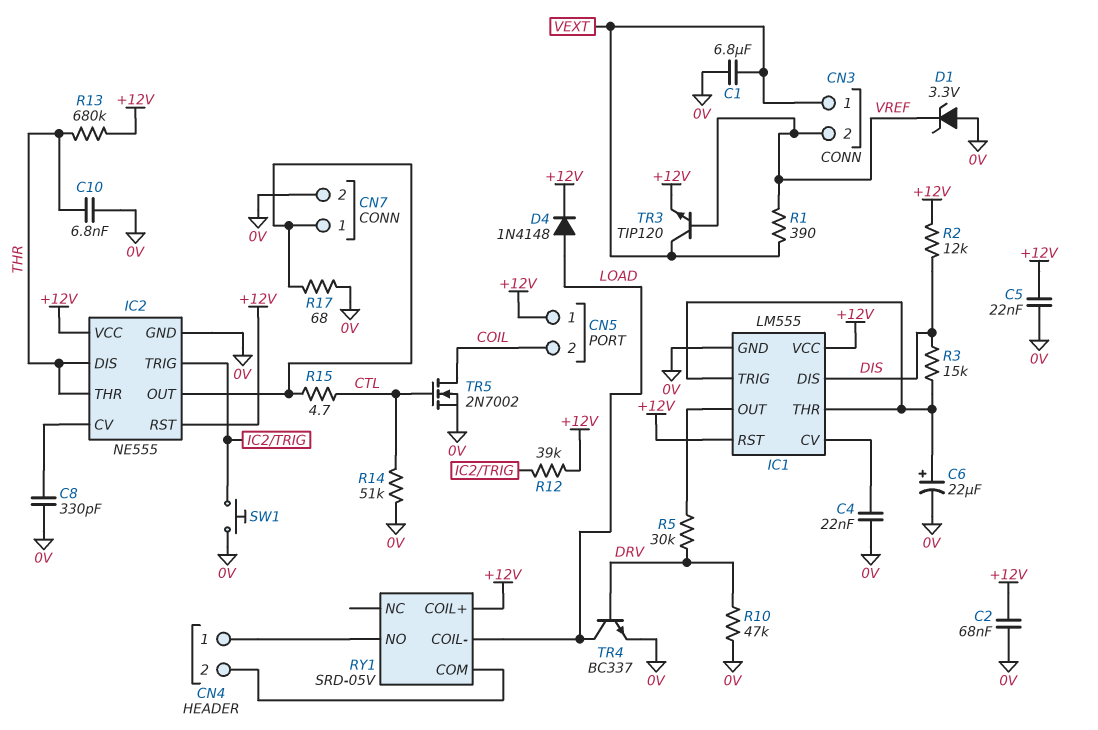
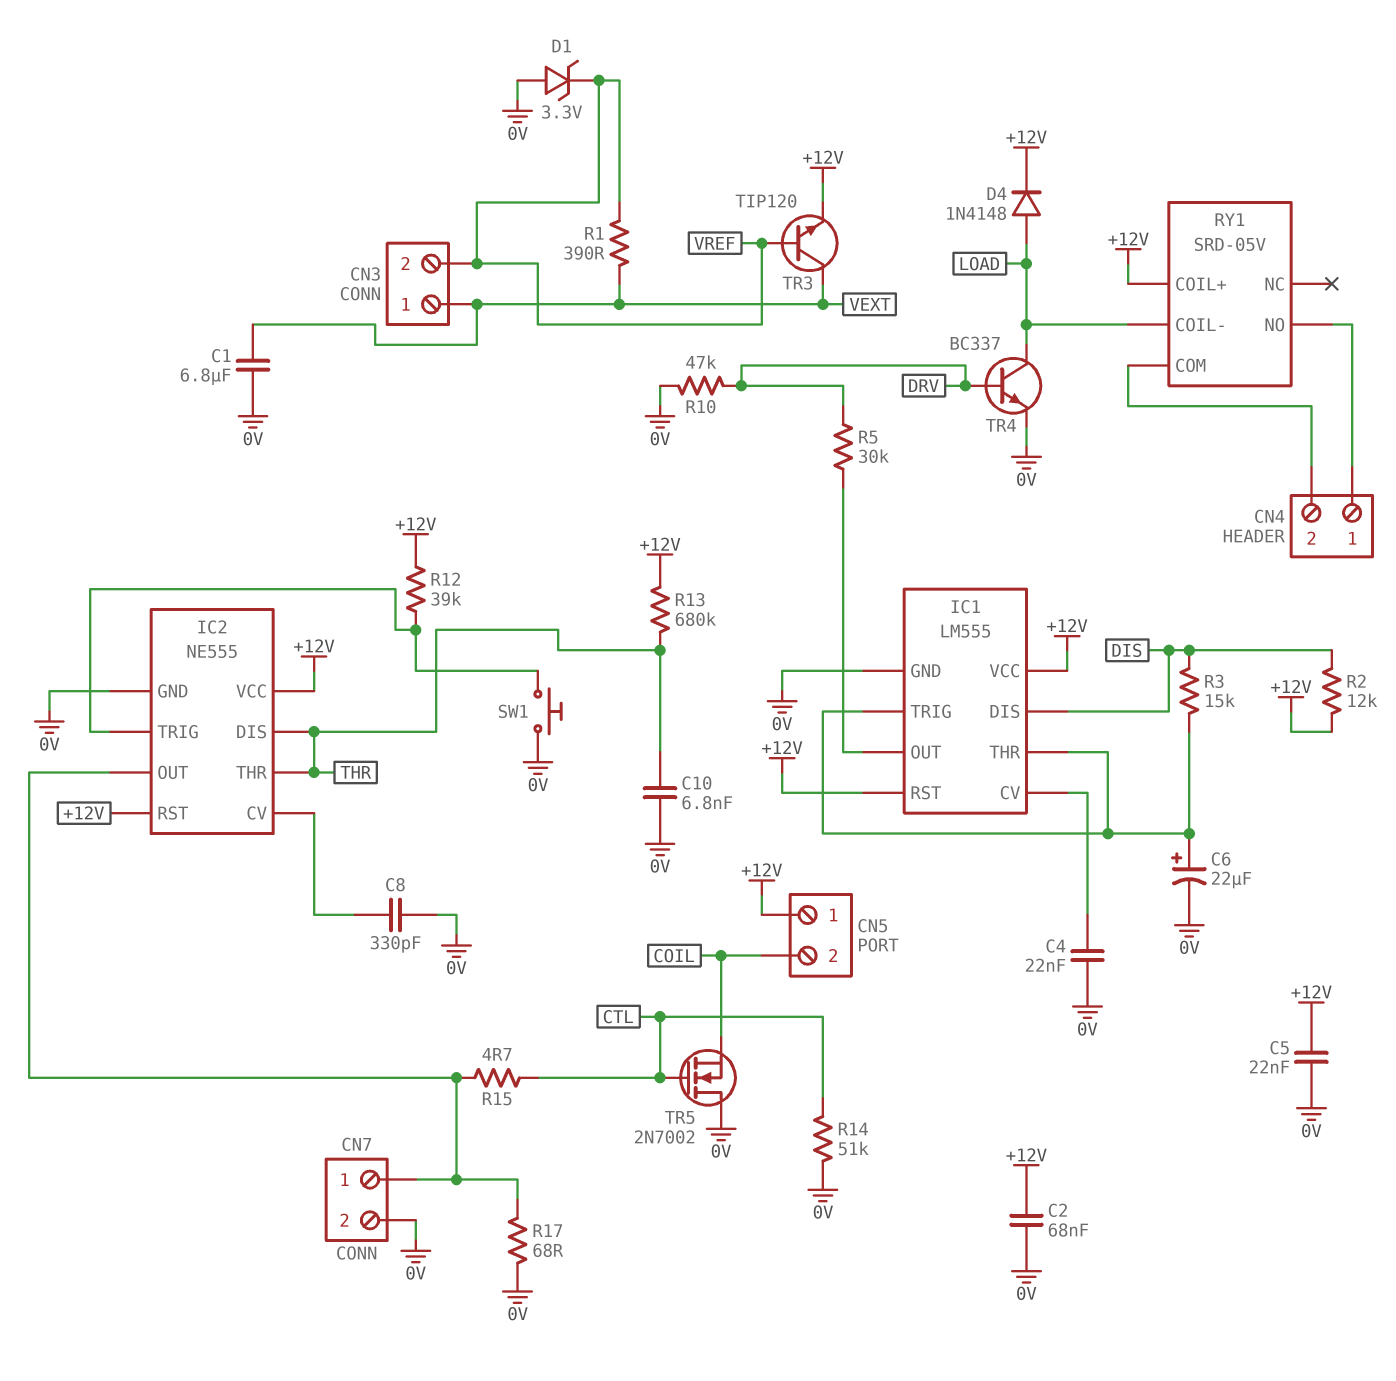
TR5: NMOS 2N7002 (G CTL, D COIL, S 0V) -> NMOS 2N7002 (G CTL, D 0V, S COIL)

